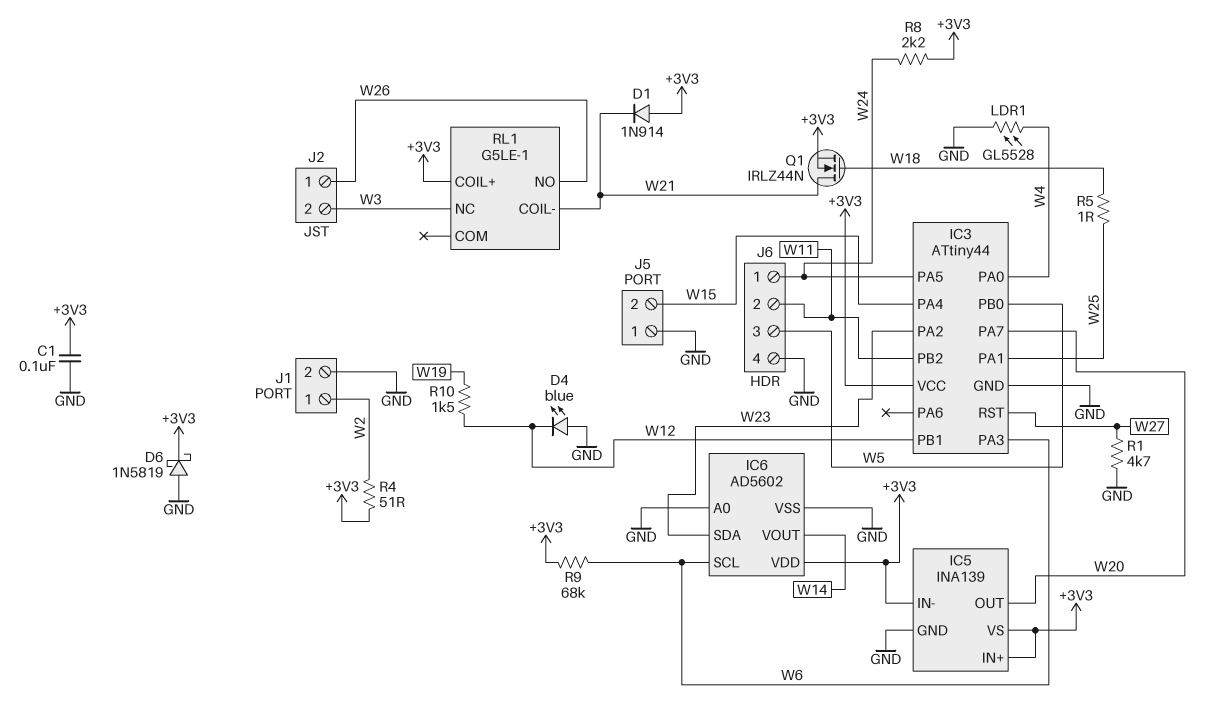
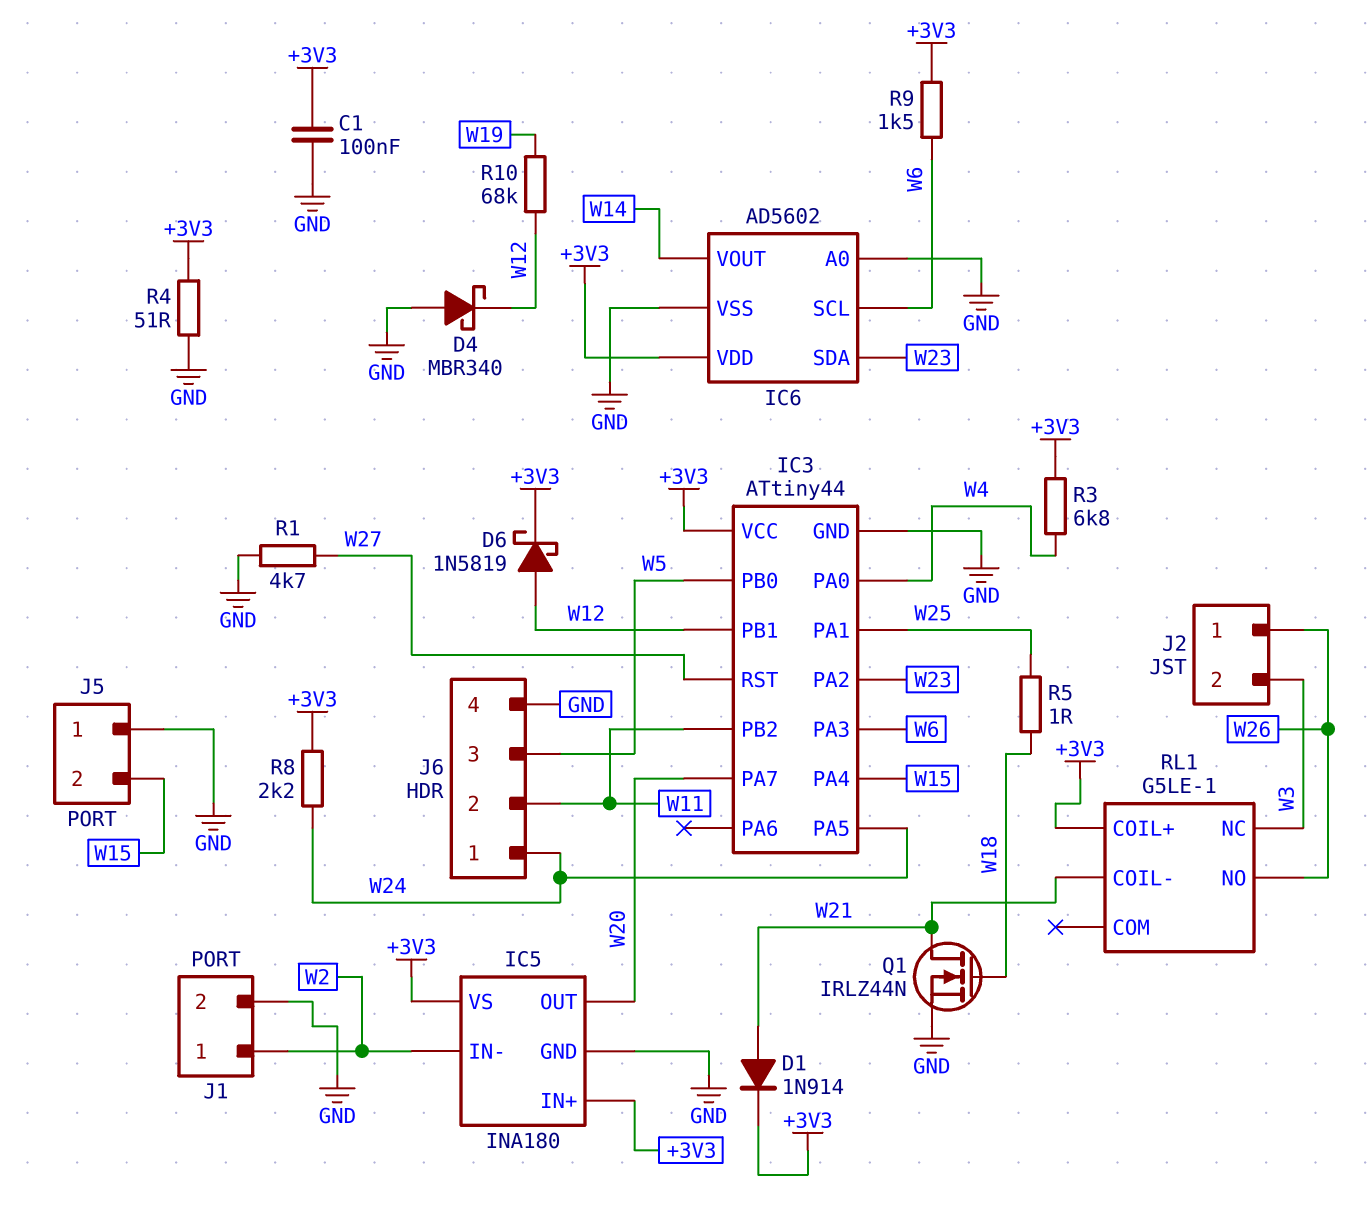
D1: diode 1N914 (A +3V3, K W21) -> diode 1N914 (A W21, K +3V3)
D4: LED blue (A GND, K W12) -> schottky MBR340 (A GND, K W12)
D6: schottky 1N5819 (A GND, K +3V3) -> schottky 1N5819 (A W12, K +3V3)
IC5: INA139 -> INA180
IC5 pin IN-: +3V3 -> W2
LDR1: GL5528 (GND, W4) -> none
Q1: NMOS IRLZ44N (G W18, D W21, S +3V3) -> NMOS IRLZ44N (G W18, D W21, S GND)
R3: none -> 6.8k (+3V3, W4)
R4: 51 (+3V3, W2) -> 51 (+3V3, GND)
R9: 68k (+3V3, W6) -> 1.5k (+3V3, W6)
R10: 1.5k (W12, W19) -> 68k (W12, W19)

